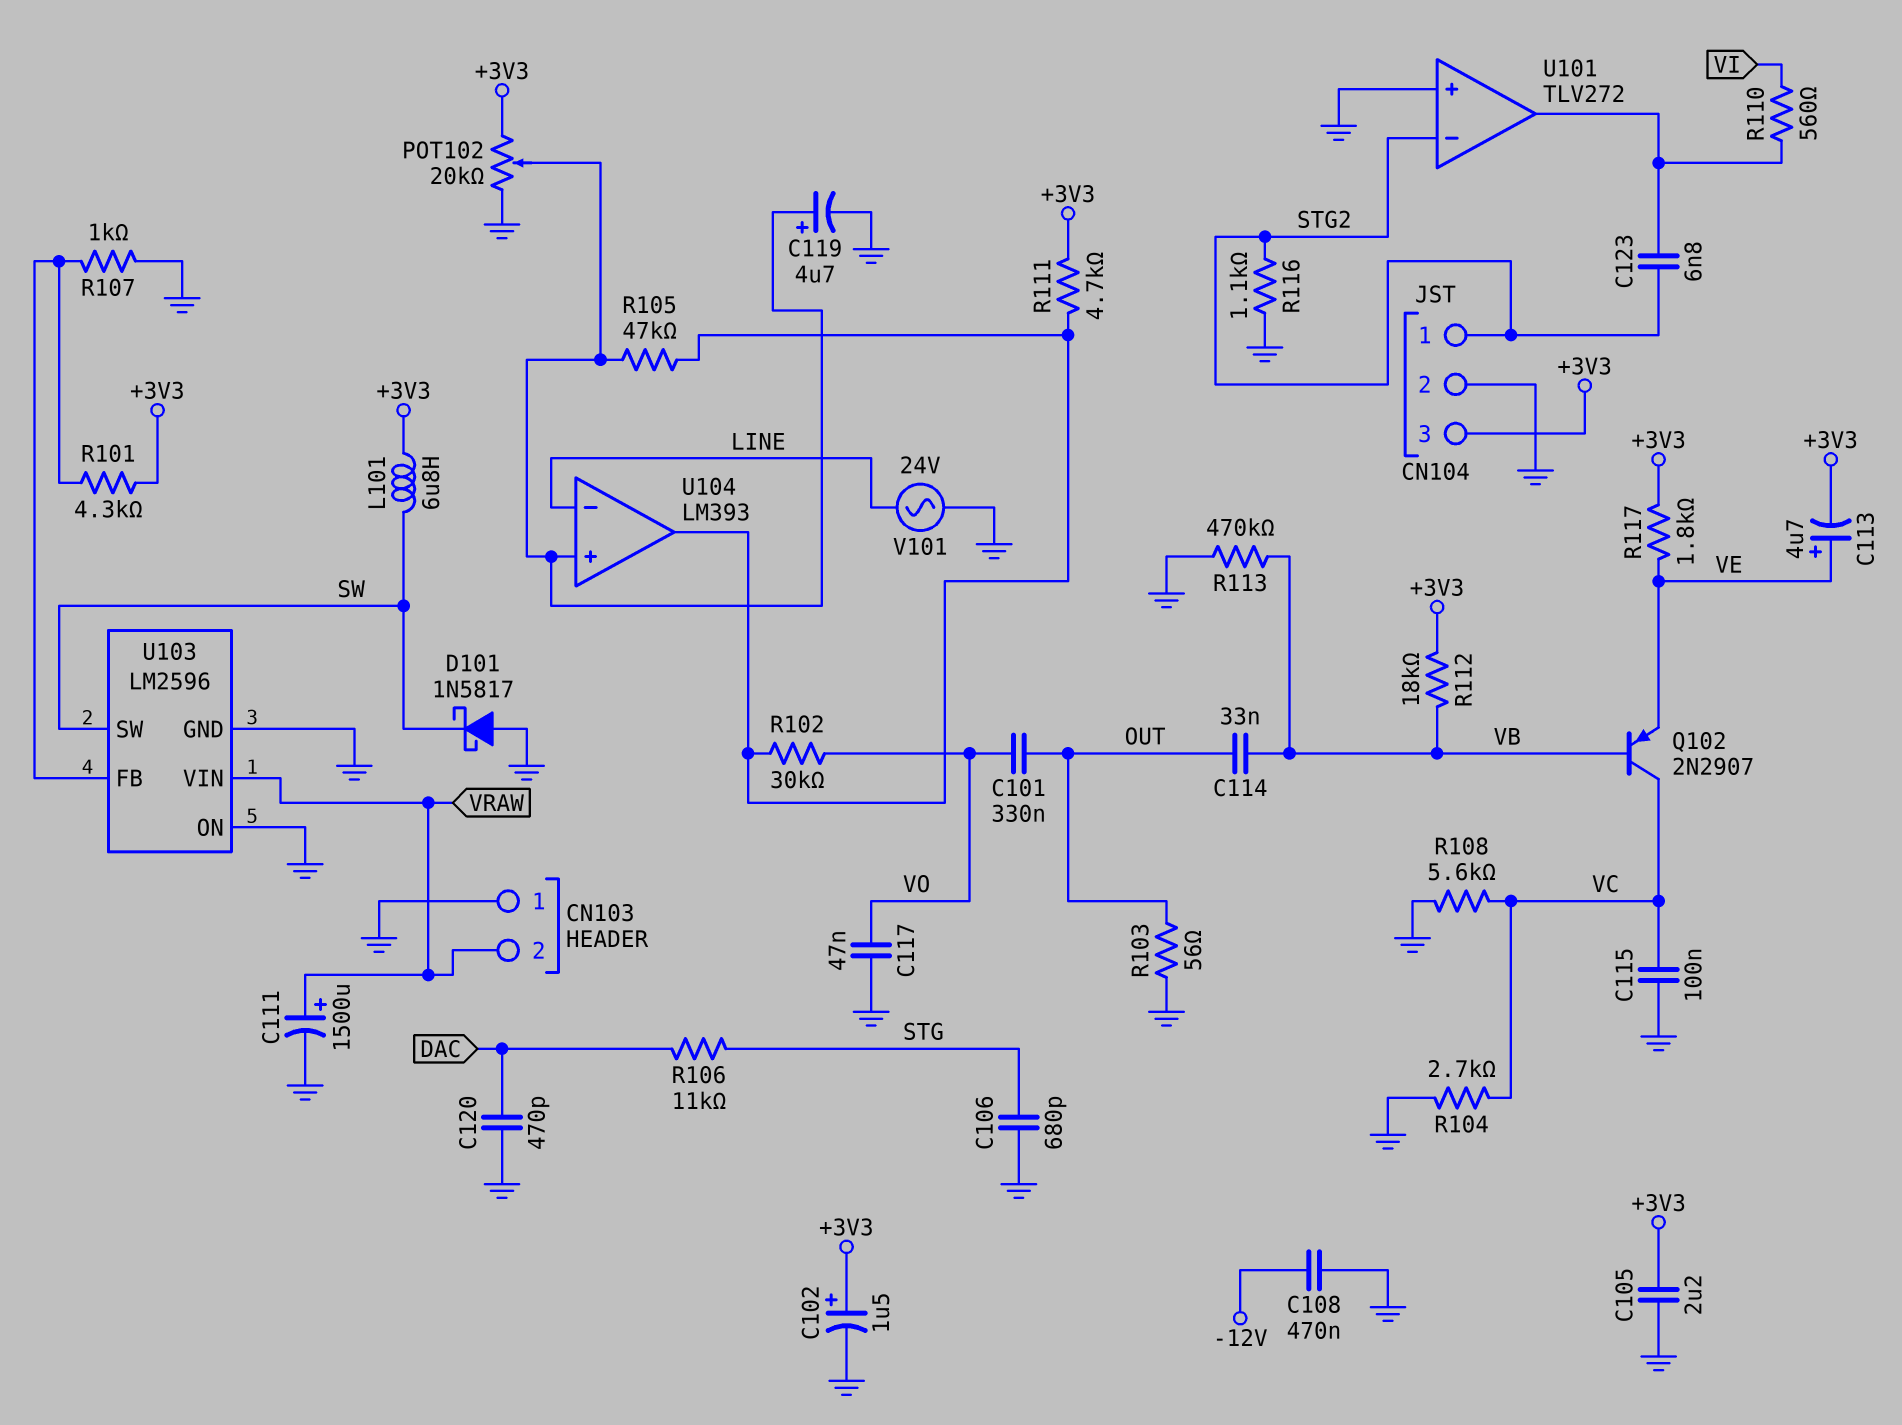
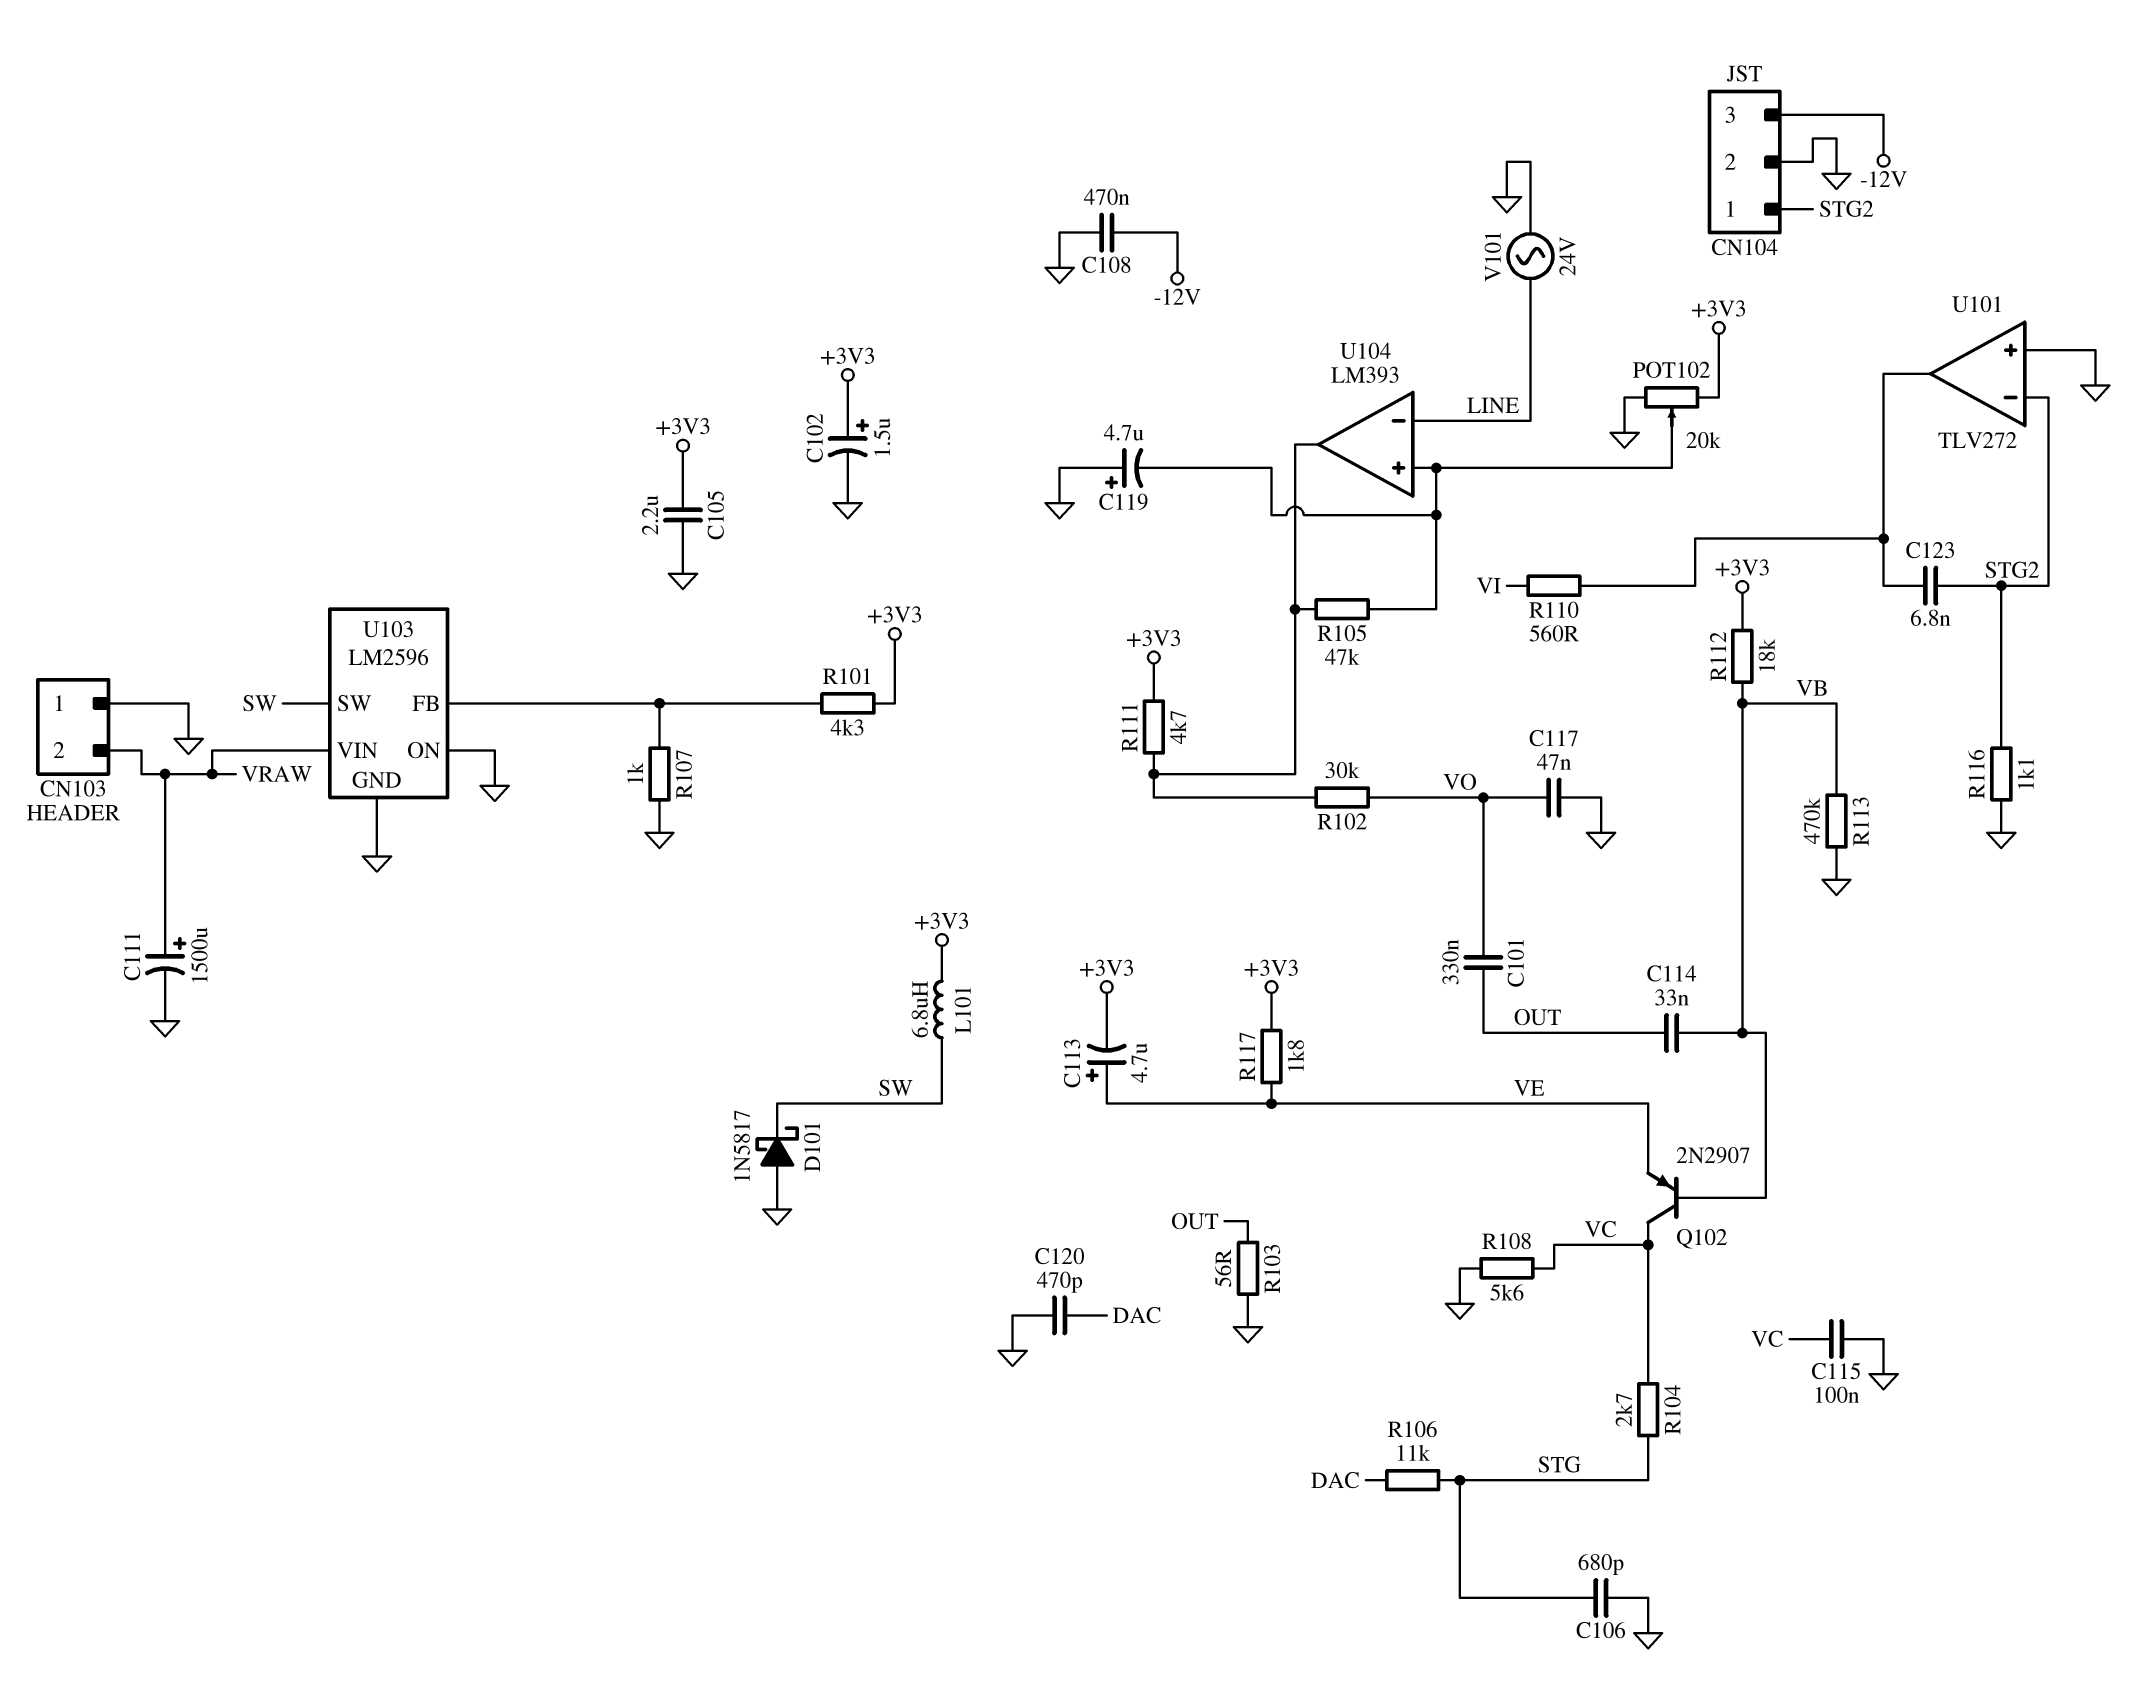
C119: 4.7uF (plus U104/in+, minus GND) -> 4.7uF (plus GND, minus U104/in+)
CN104 pin 3: +3V3 -> -12V
R104: 2.7k (GND, VC) -> 2.7k (STG, VC)

